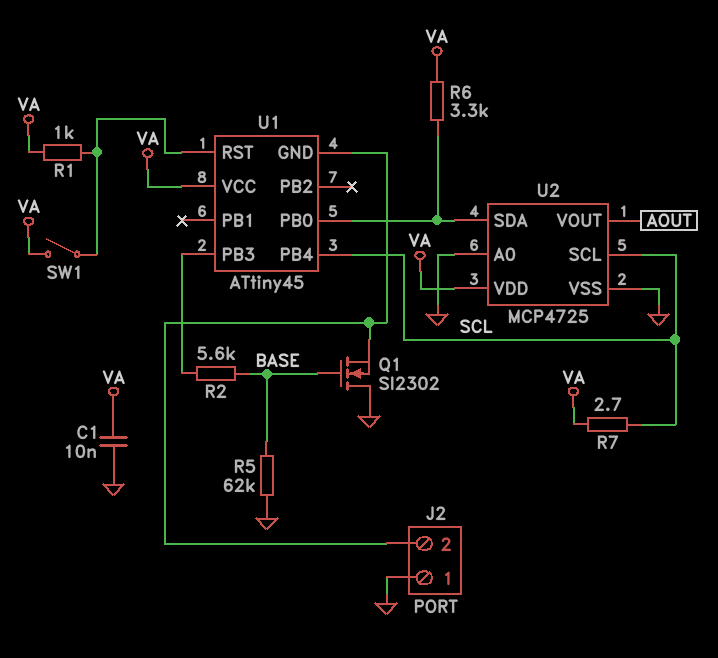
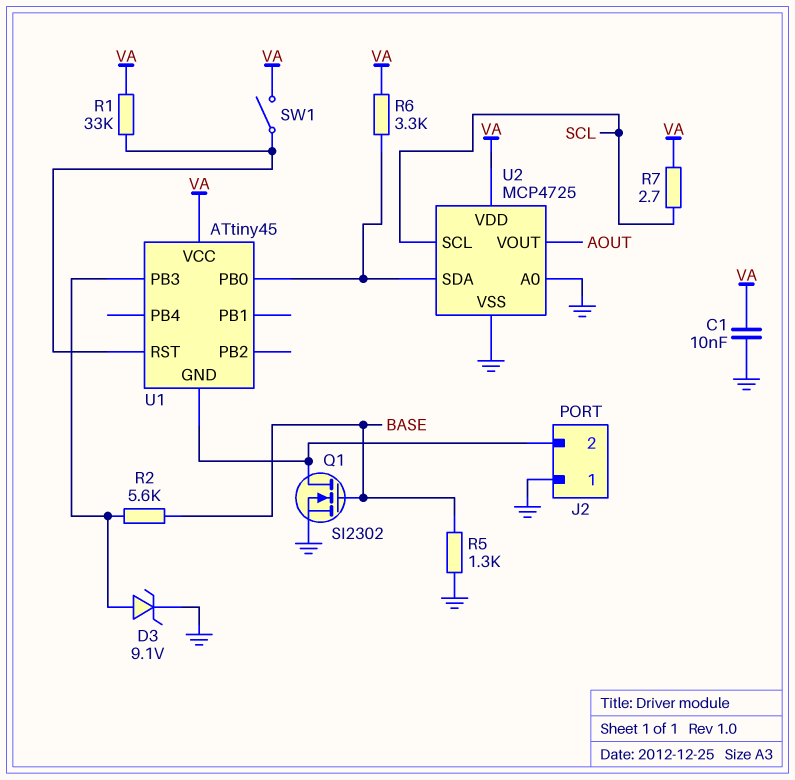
D3: none -> zener 9.1V (A U1/PB3, K GND)
Q1: NMOS SI2302 (G BASE, D GND, S J2/2) -> NMOS SI2302 (G BASE, D J2/2, S GND)
R1: 1k (U1/RST, VA) -> 33k (U1/RST, VA)
R5: 62k (BASE, GND) -> 1.3k (BASE, GND)
U1 pin PB4: SCL -> none

